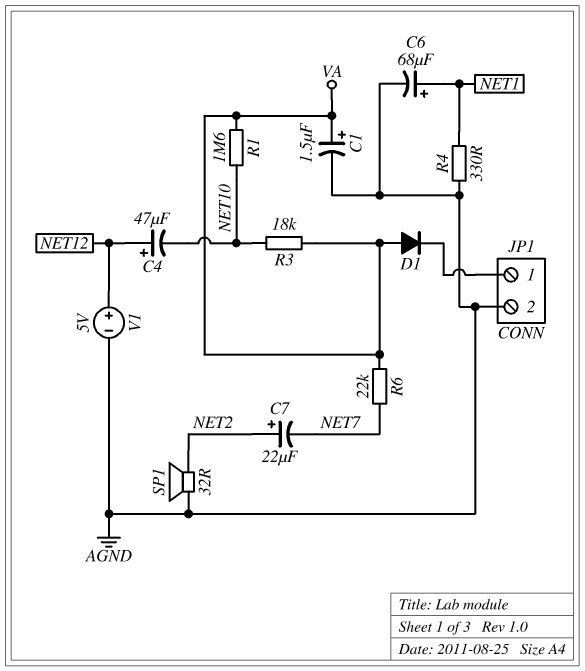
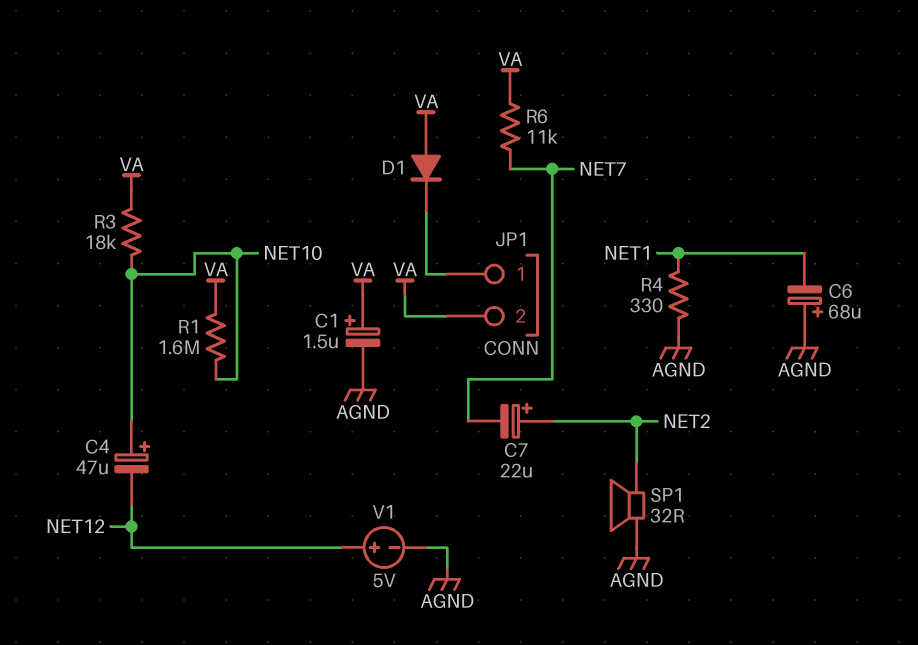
C4: 47uF (plus NET12, minus NET10) -> 47uF (plus NET10, minus NET12)
C6: 68uF (plus NET1, minus AGND) -> 68uF (plus AGND, minus NET1)
JP1 pin 2: AGND -> VA
R6: 22k (NET7, VA) -> 11k (NET7, VA)

